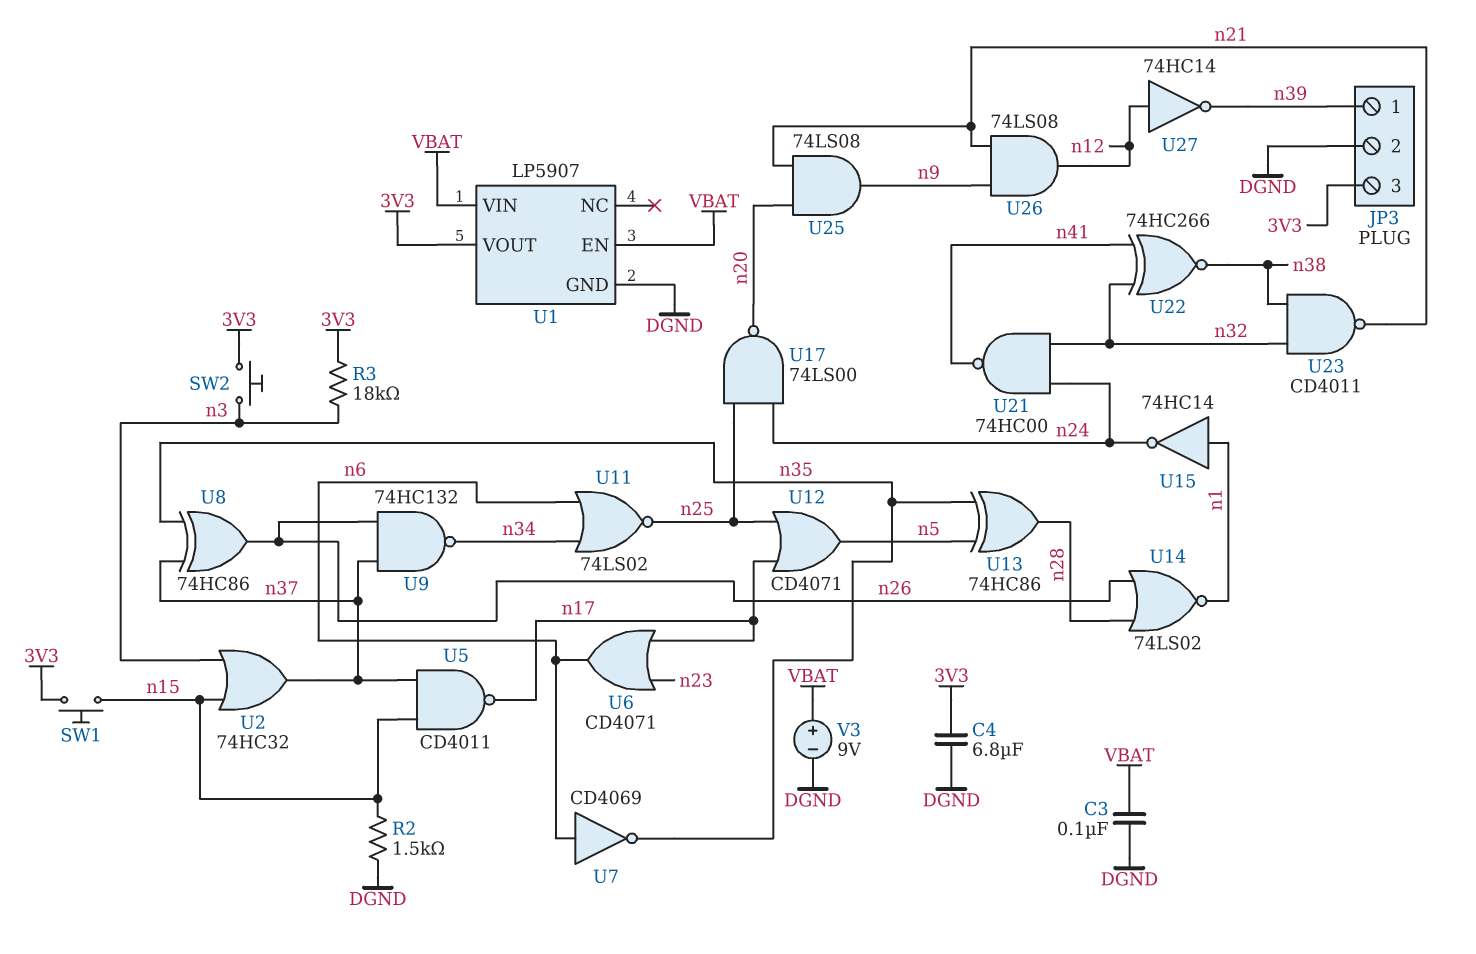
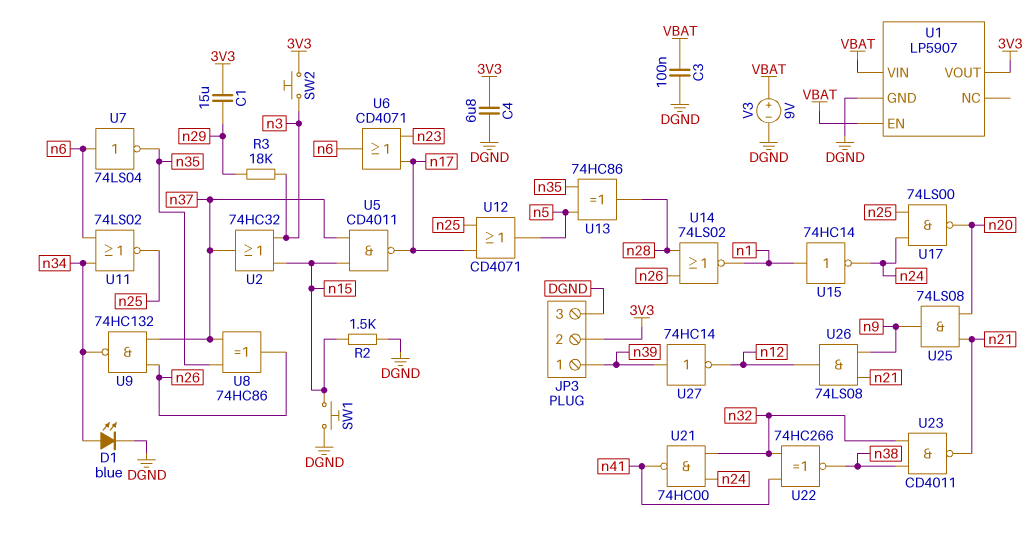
C1: none -> 15uF (3V3, n29)
D1: none -> LED blue (A n34, K DGND)
JP3 pin 2: DGND -> 3V3
JP3 pin 3: 3V3 -> DGND
R3: 18k (3V3, n3) -> 18k (n3, n29)
SW1: button (3V3, n15) -> button (DGND, n15)
U7: NOT CD4069 (in n6, out n35) -> NOT 74LS04 (in n6, out n35)
U27: NOT 74HC14 (in n12, out n39) -> NOT 74HC14 (in n39, out n12)

